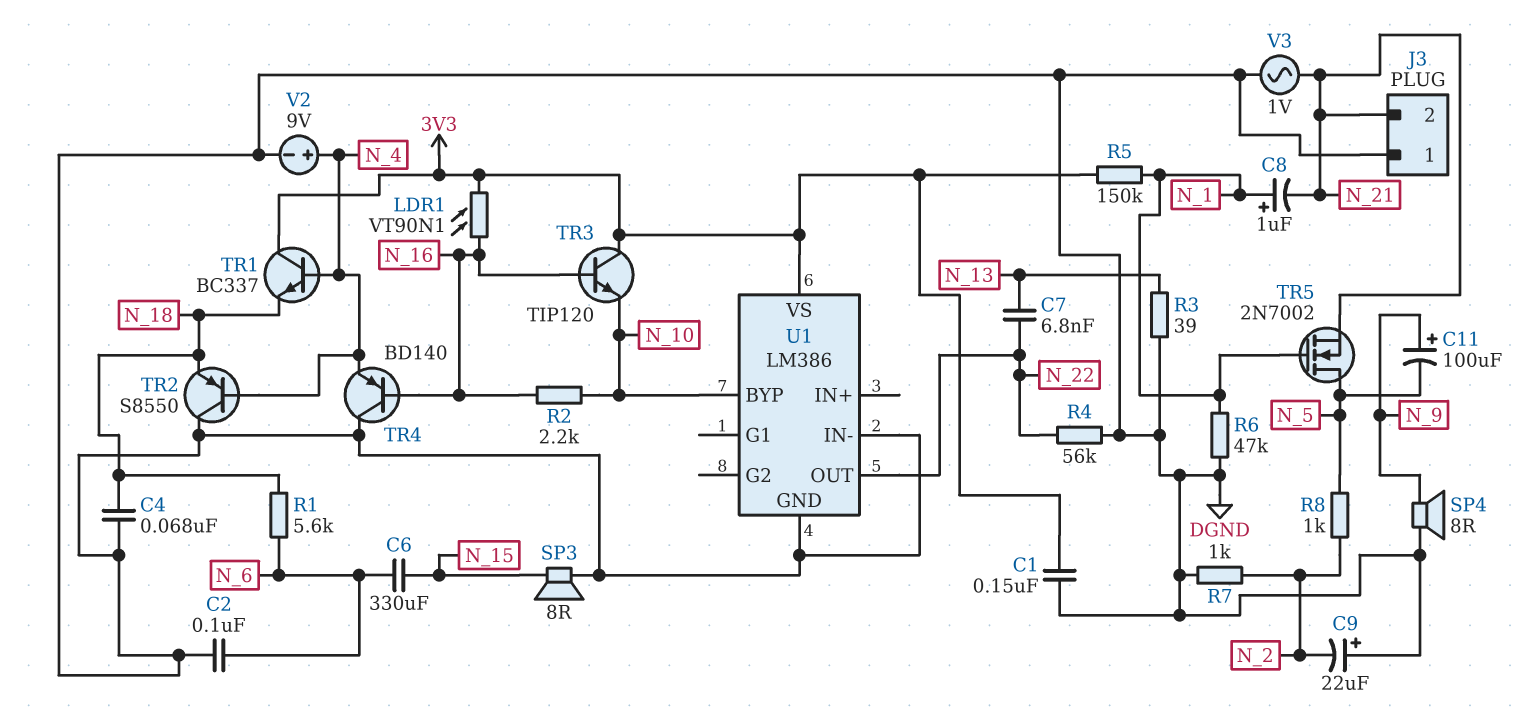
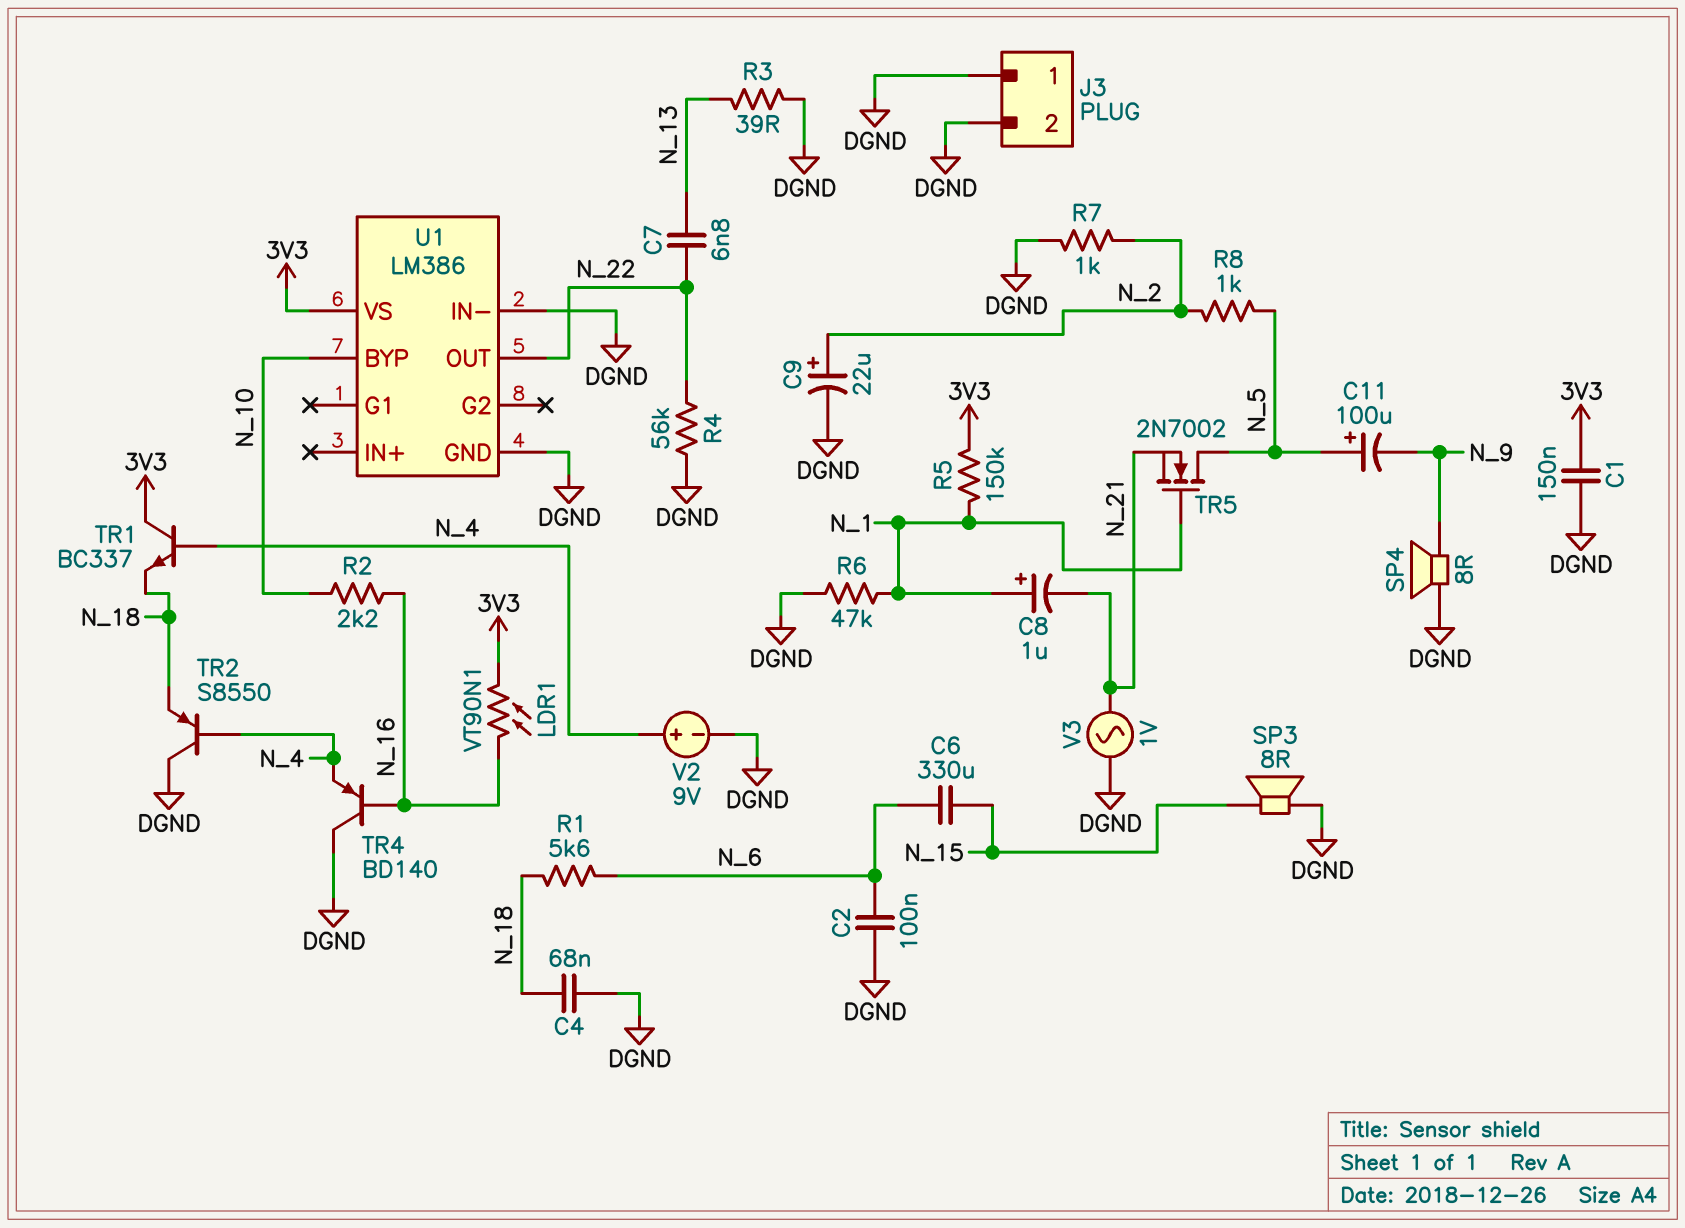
C9: 22uF (plus DGND, minus N_2) -> 22uF (plus N_2, minus DGND)
C11: 100uF (plus N_9, minus N_5) -> 100uF (plus N_5, minus N_9)
J3 pin 2: N_21 -> DGND
TR3: NPN TIP120 (B N_16, C 3V3, E N_10) -> none

